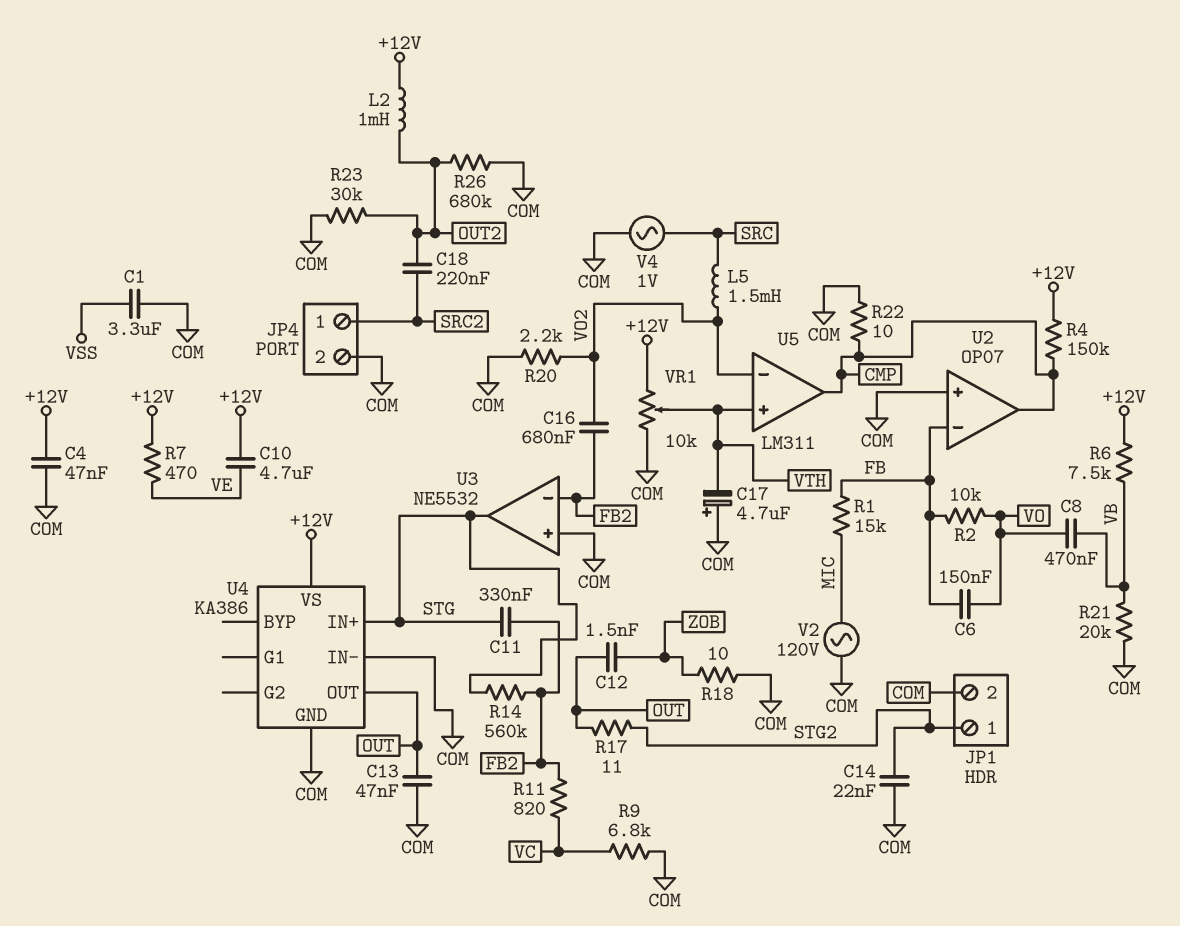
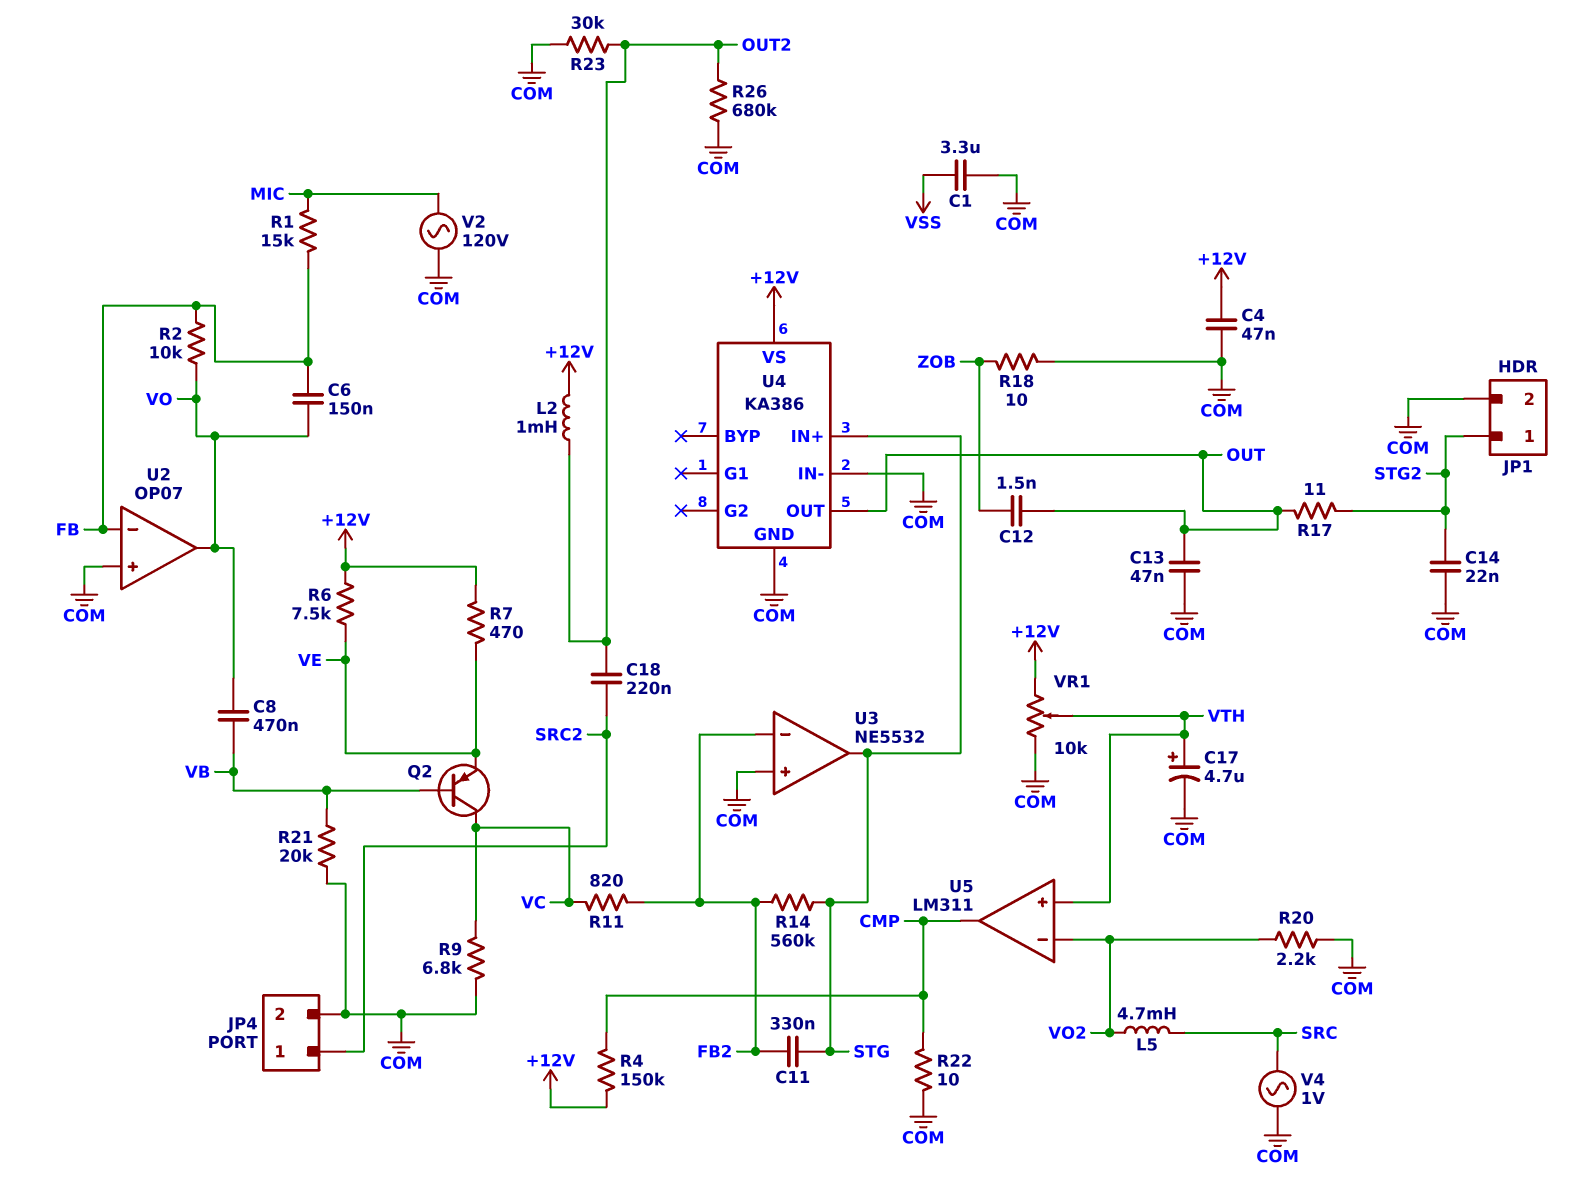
C10: 4.7uF (+12V, VE) -> none
C16: 680nF (FB2, VO2) -> none
C17: 4.7uF (plus COM, minus VTH) -> 4.7uF (plus VTH, minus COM)
L5: 1.5mH (SRC, VO2) -> 4.7mH (SRC, VO2)
Q2: none -> PNP (B VB, C VC, E VE)
R6: 7.5k (+12V, VB) -> 7.5k (+12V, VE)
U2 pin out: CMP -> VO

